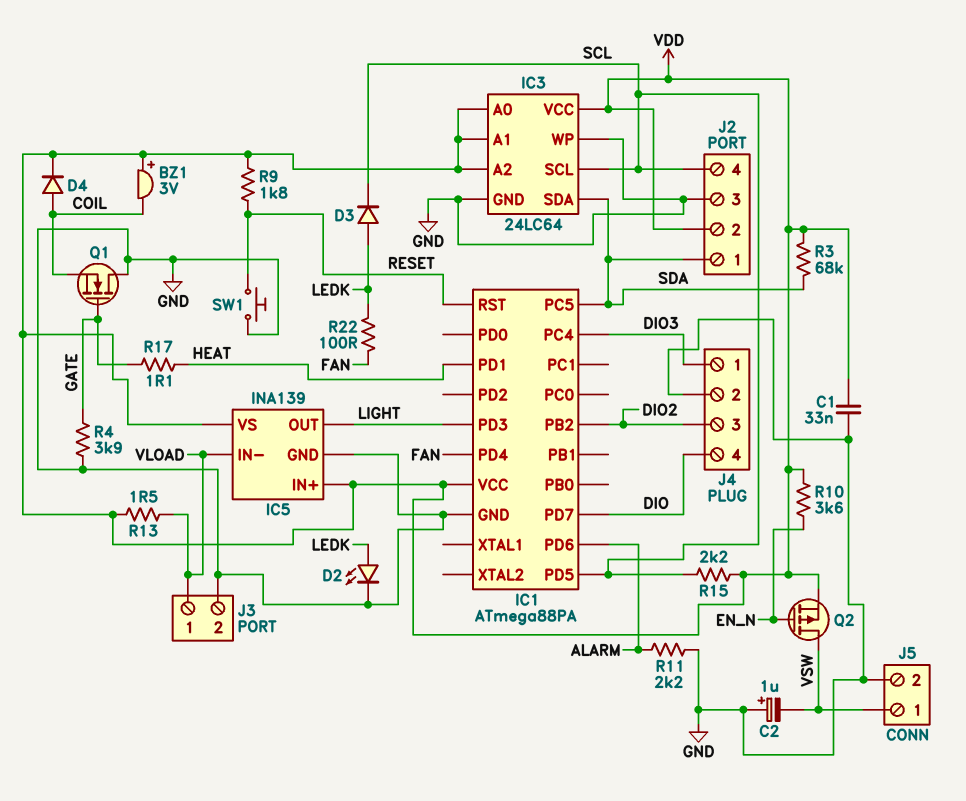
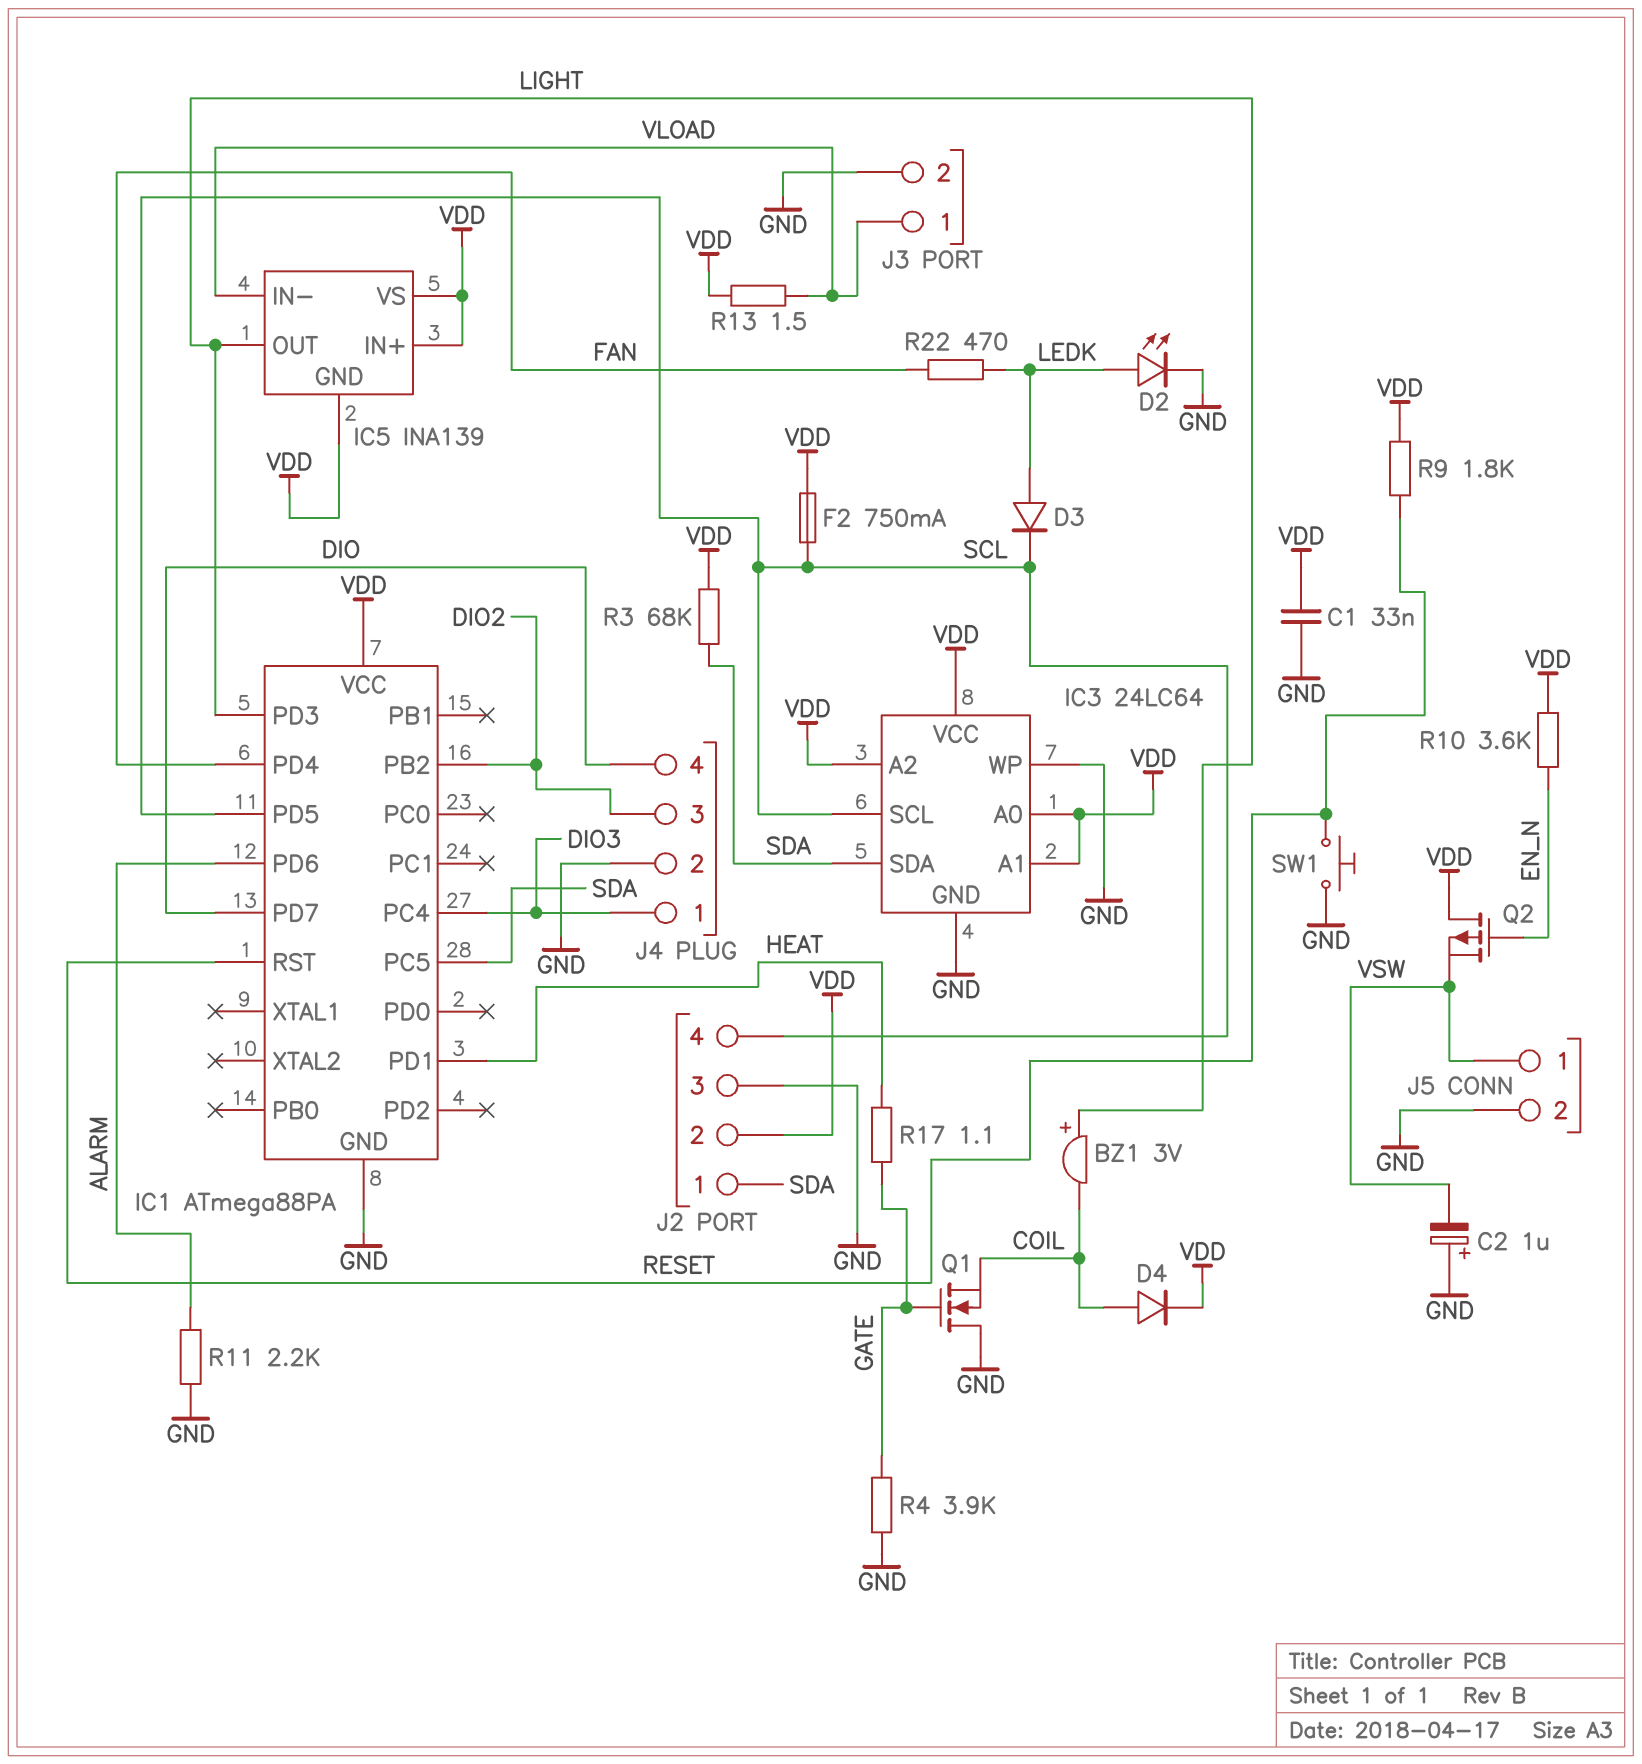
BZ1: buzzer 3V (plus VDD, minus COIL) -> buzzer 3V (plus LIGHT, minus COIL)
F2: none -> 750mA (SCL, VDD)
IC5 pin GND: GND -> VDD
Q2: PMOS (G EN_N, D VSW, S VDD) -> PMOS (G EN_N, D VDD, S VSW)
R15: 2.2k (SCL, VDD) -> none
R22: 100 (FAN, LEDK) -> 470 (FAN, LEDK)

